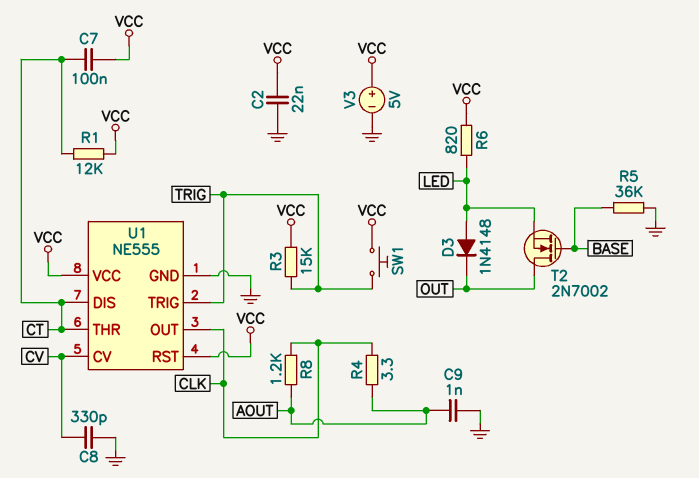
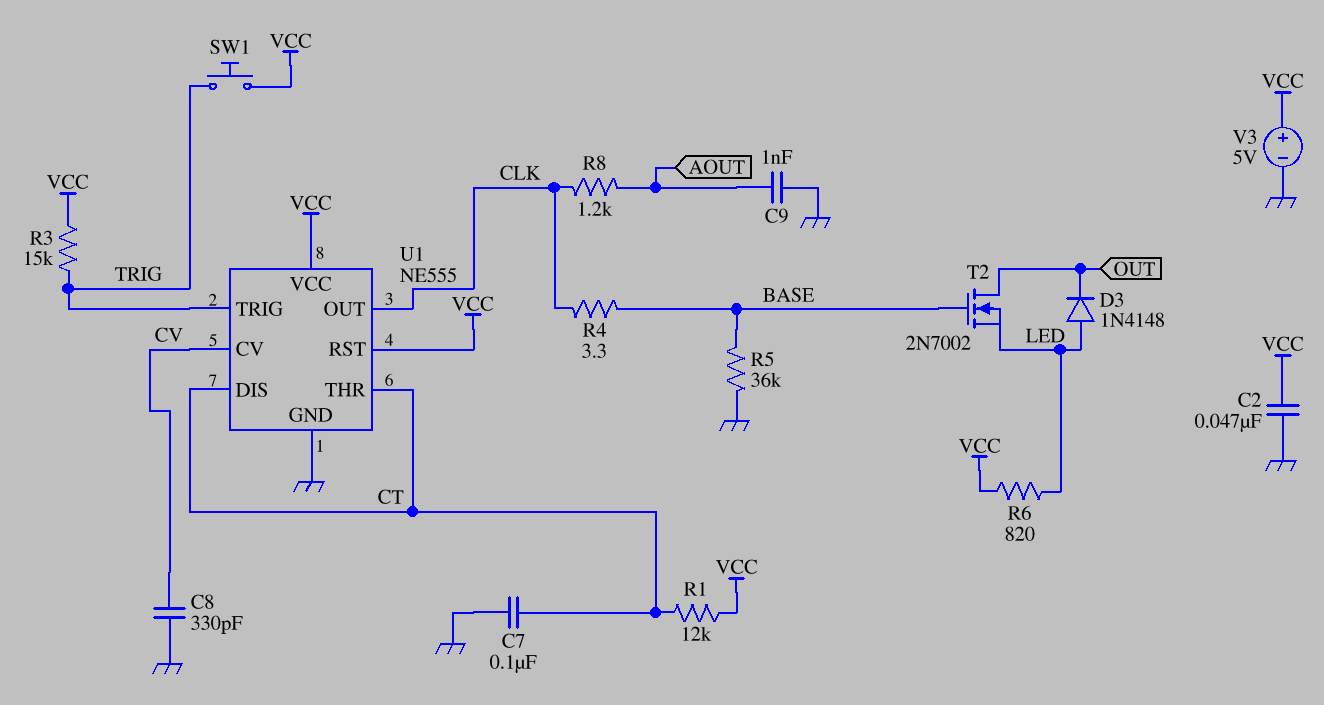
C2: 22nF (GND, VCC) -> 47nF (GND, VCC)
C7: 100nF (CT, VCC) -> 100nF (CT, GND)
R4: 3.3 (AOUT, CLK) -> 3.3 (BASE, CLK)

